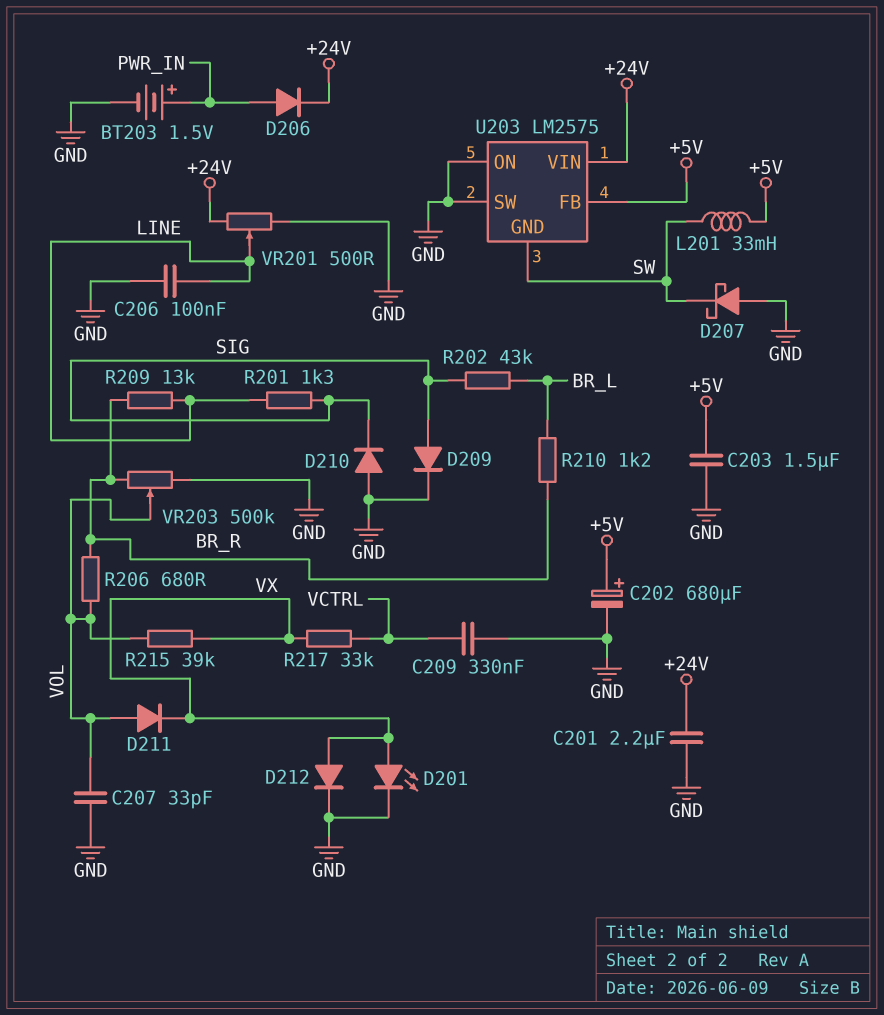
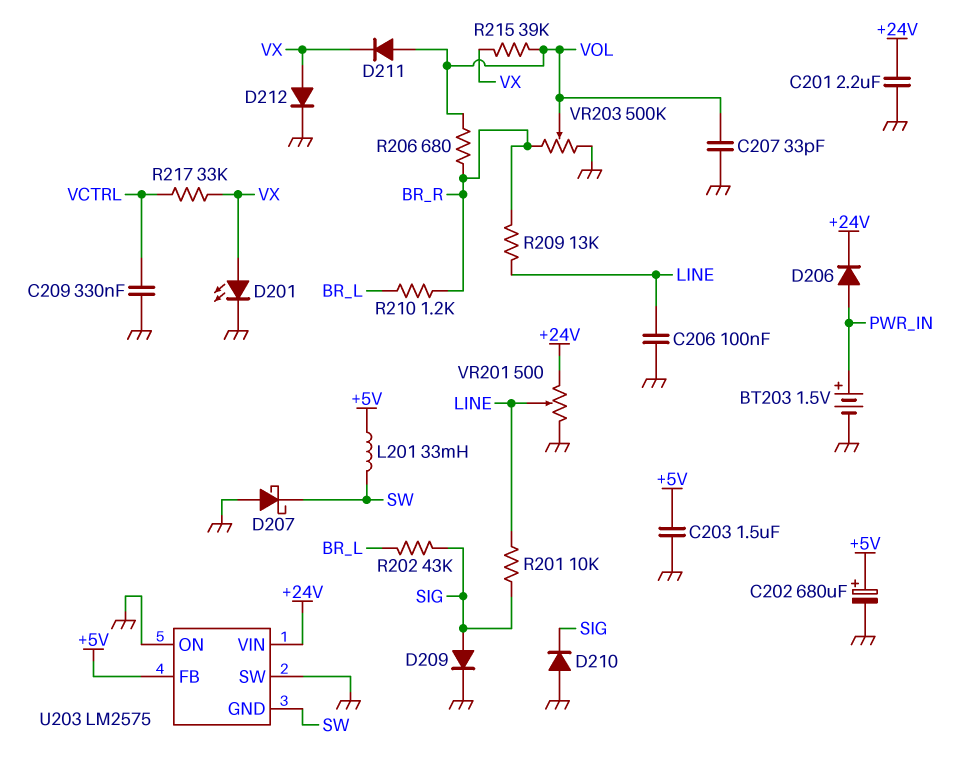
R201: 1.3k (LINE, SIG) -> 10k (LINE, SIG)

